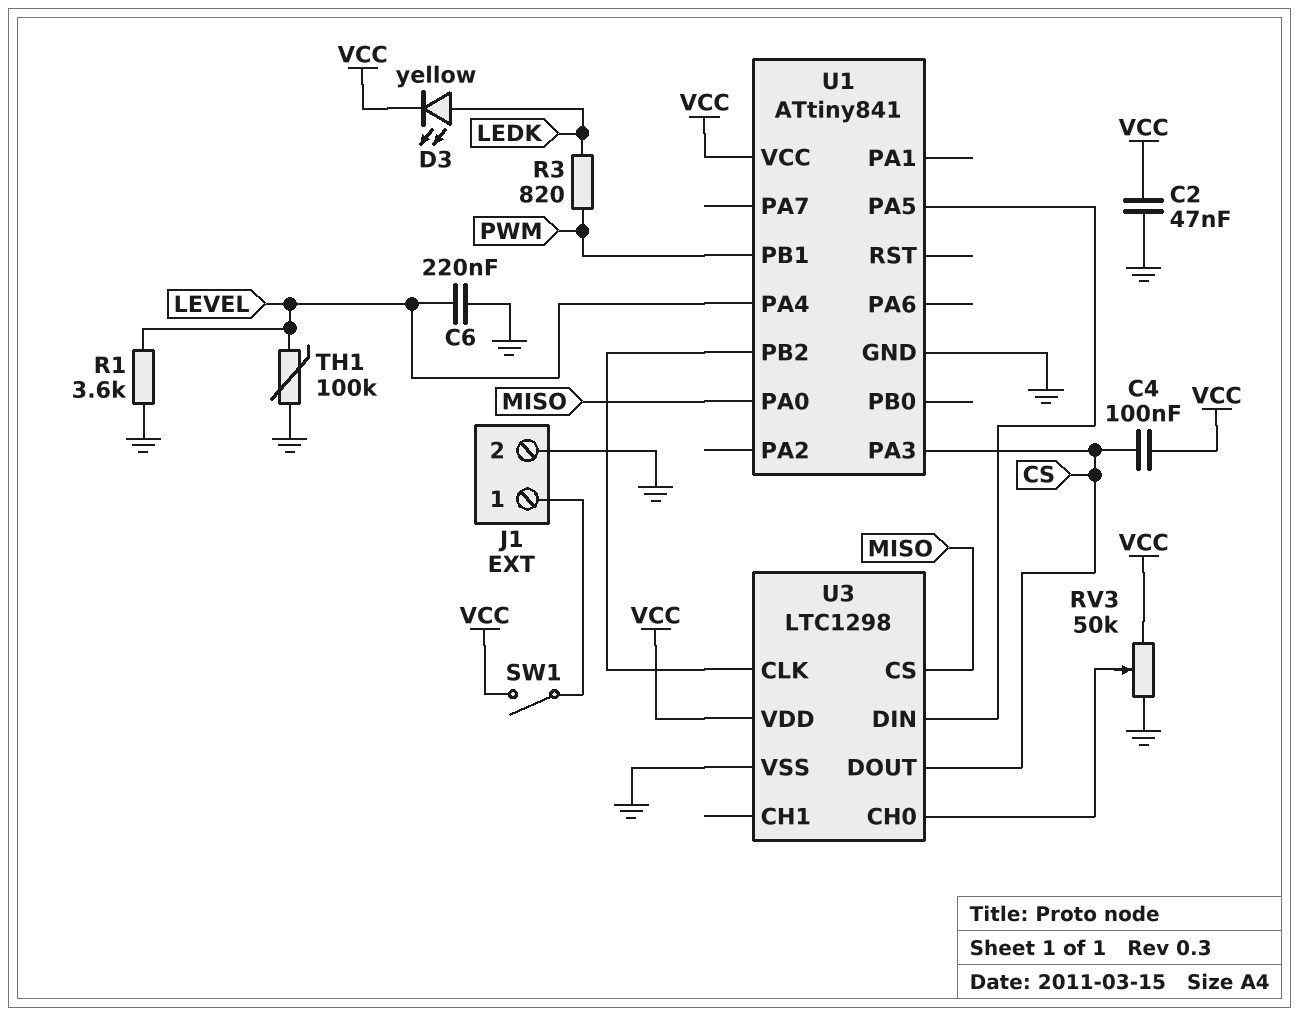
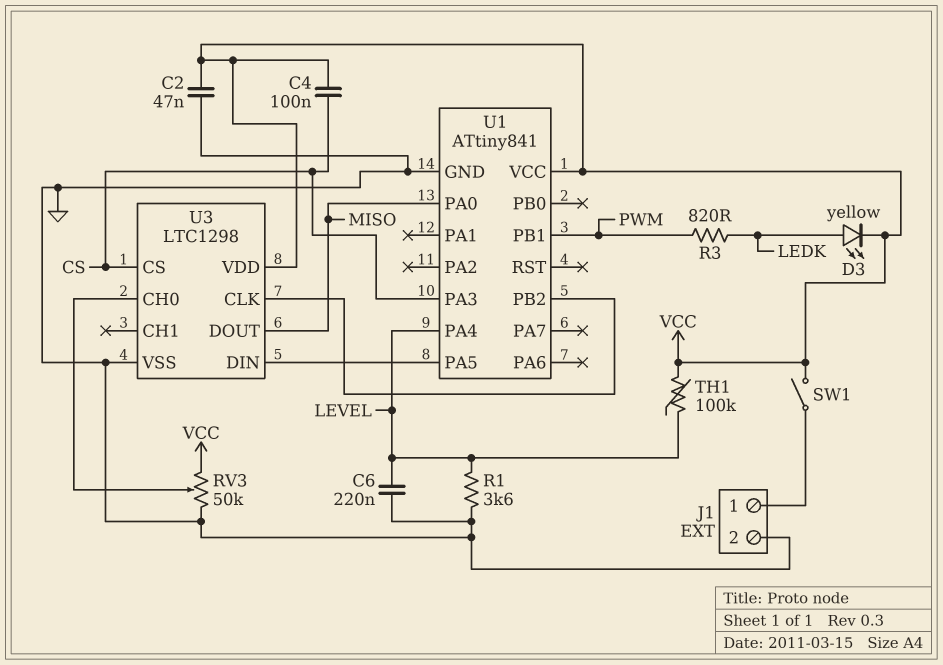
TH1: 100k (GND, LEVEL) -> 100k (LEVEL, VCC)
U3 pin CS: MISO -> CS
U3 pin DOUT: CS -> MISO

